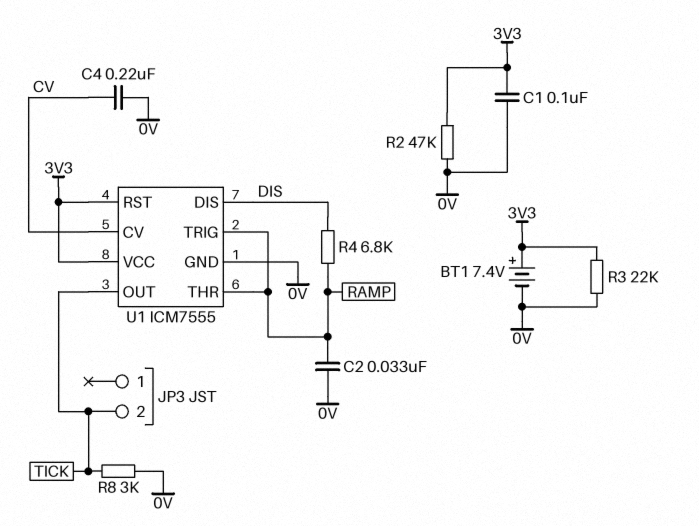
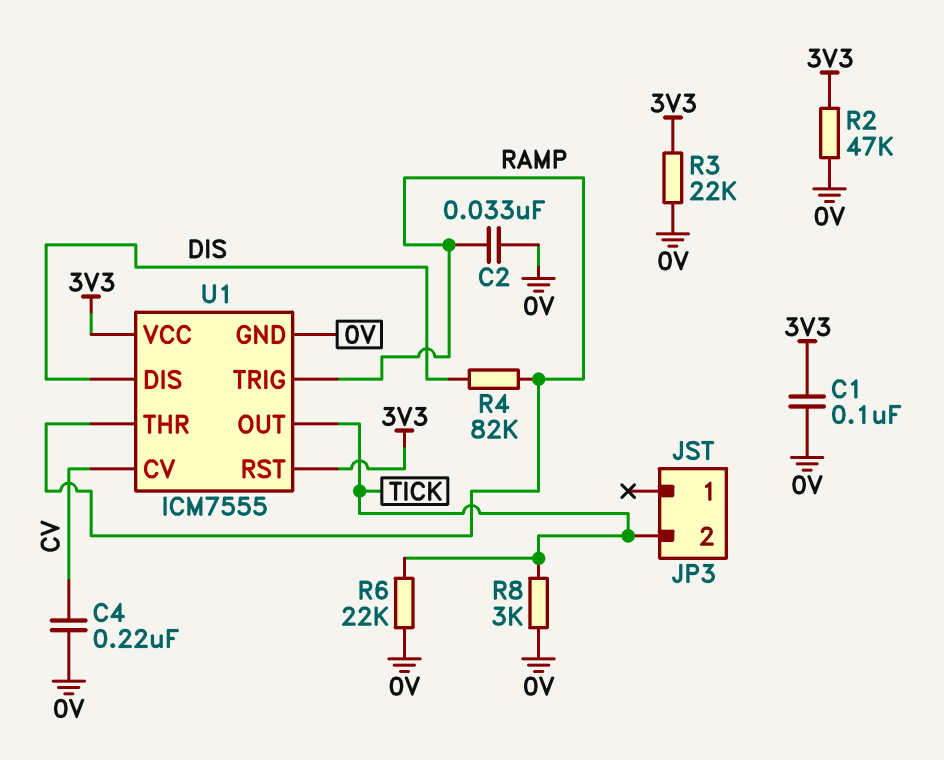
BT1: 7.4V (plus 3V3, minus 0V) -> none
R4: 6.8k (DIS, RAMP) -> 82k (DIS, RAMP)
R6: none -> 22k (0V, TICK)

